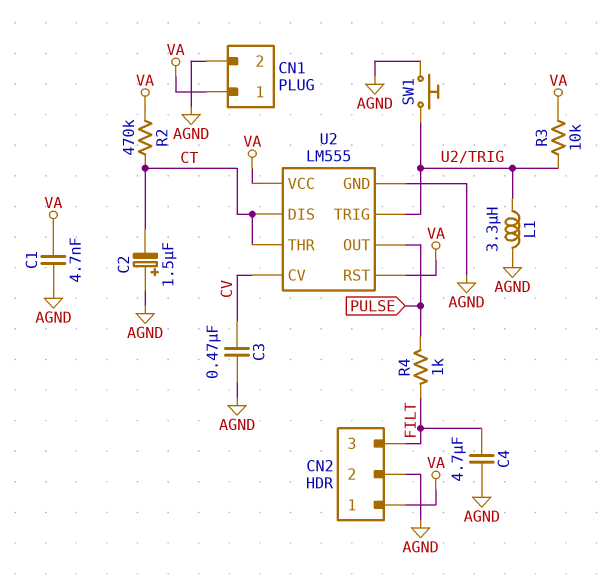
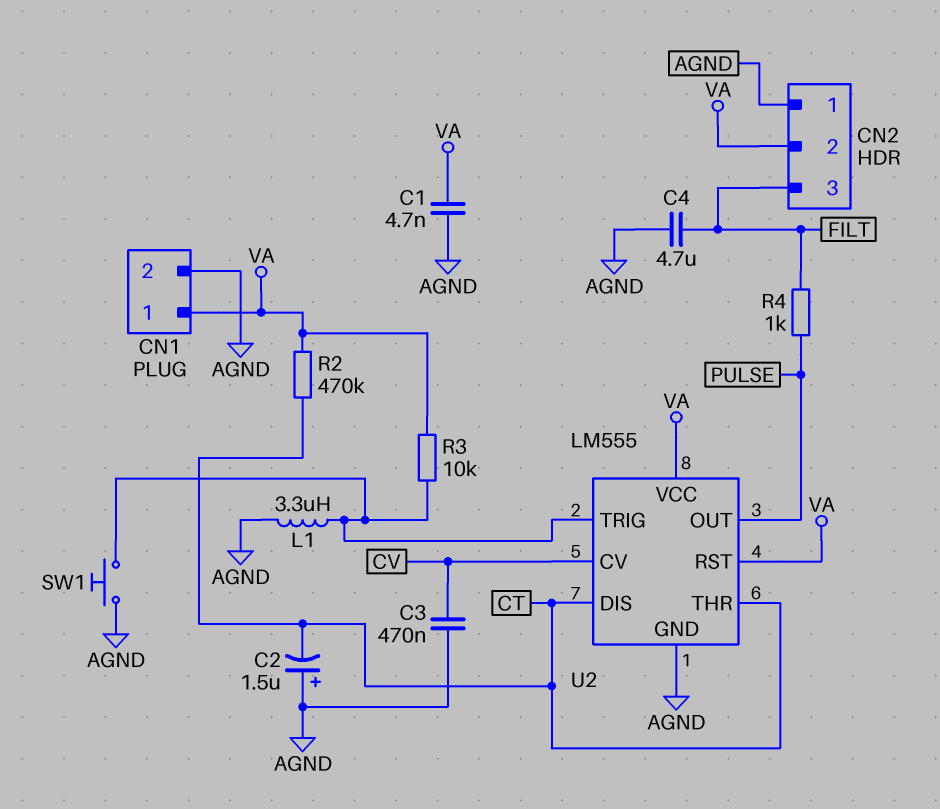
CN2 pin 1: VA -> AGND
CN2 pin 2: AGND -> VA

